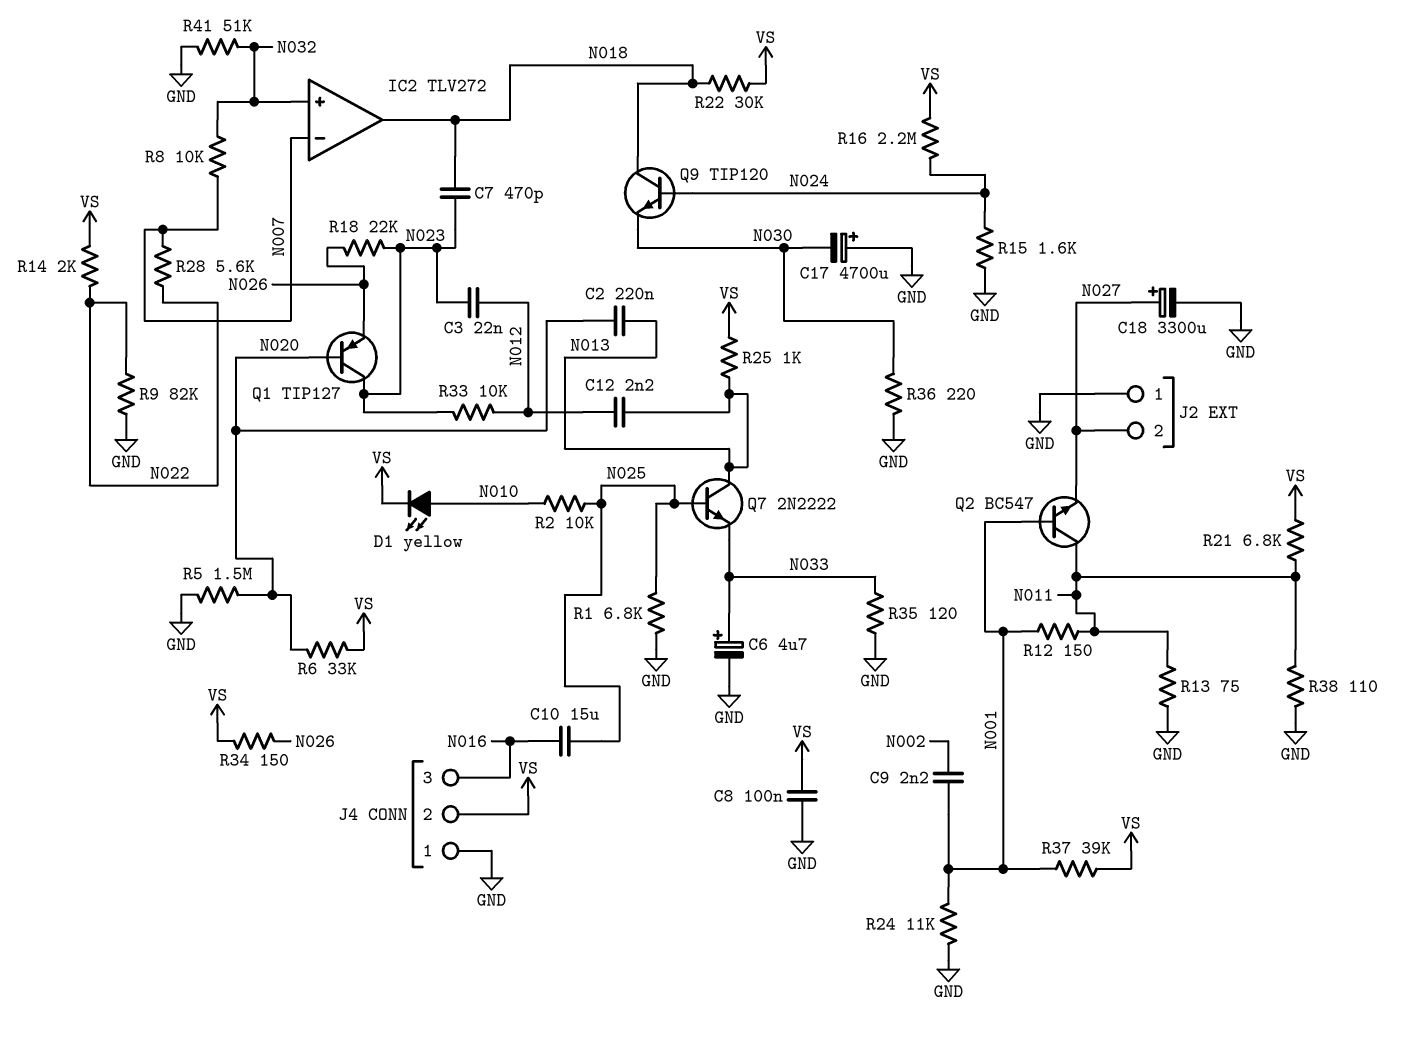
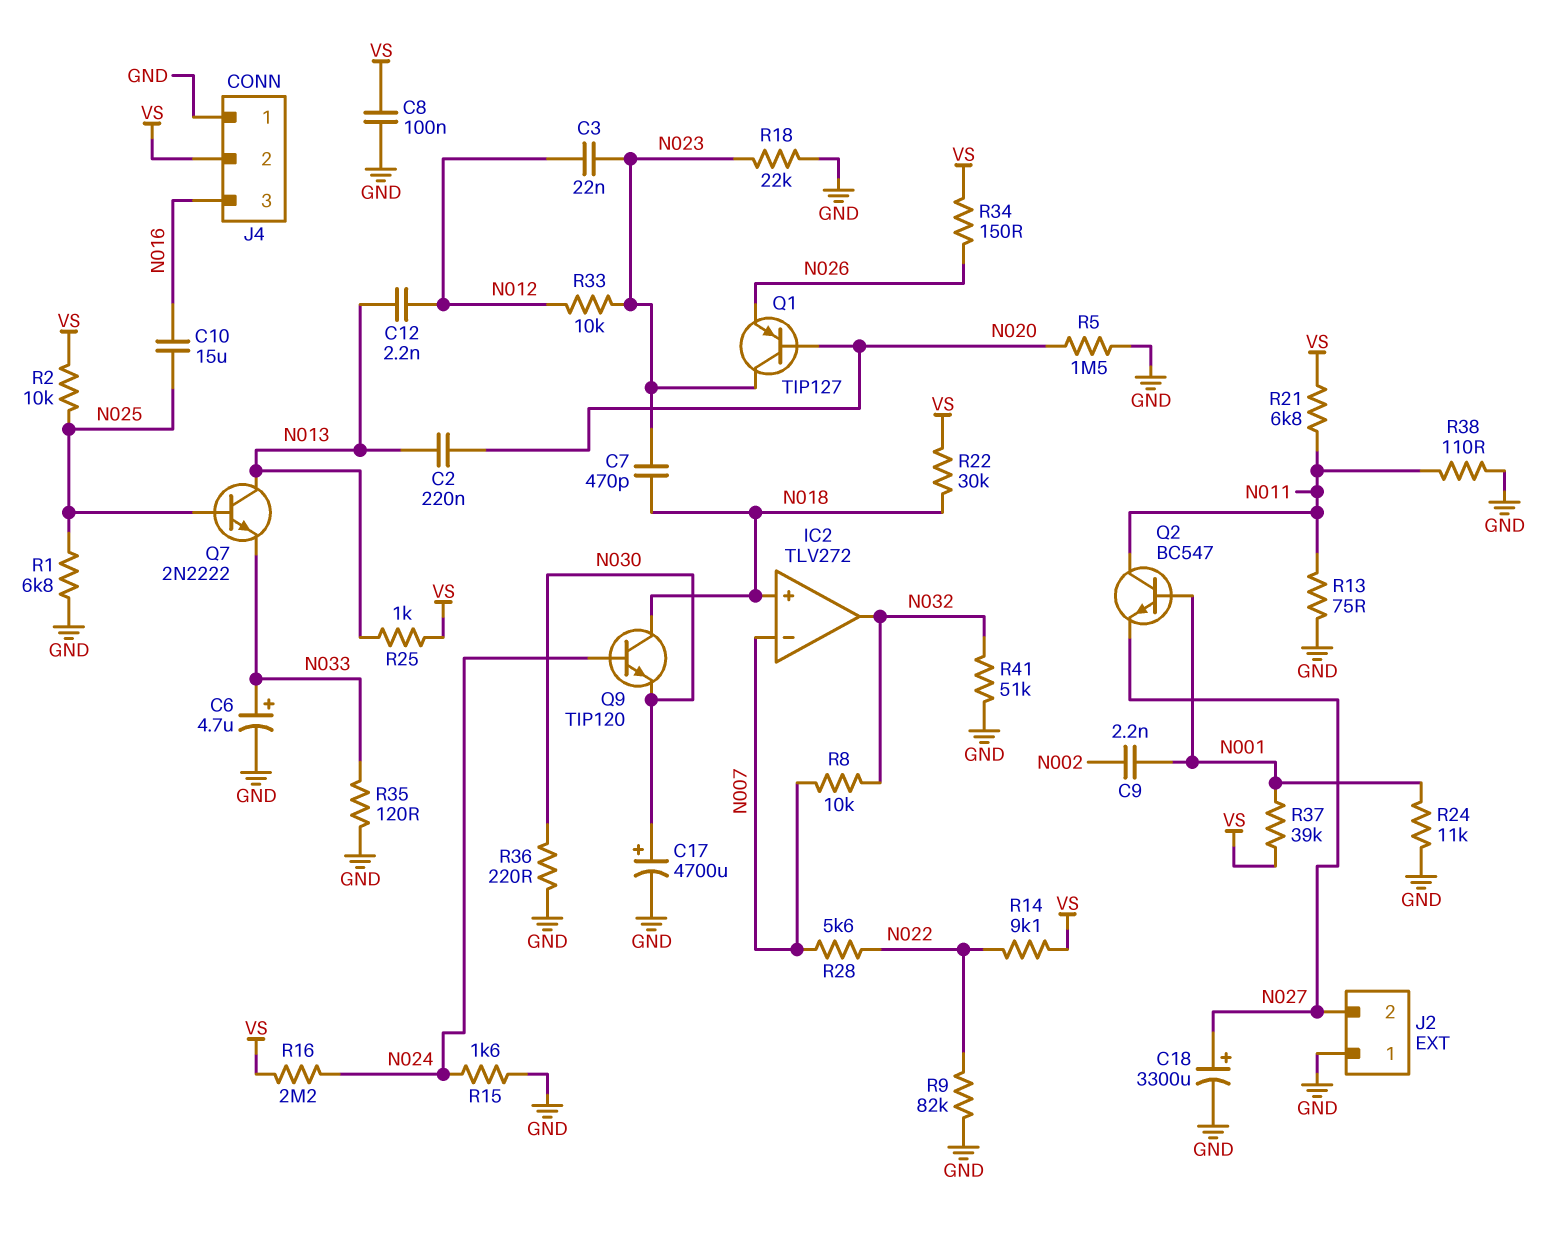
C17: 4700uF (plus GND, minus N030) -> 4700uF (plus N030, minus GND)
D1: LED yellow (A N010, K VS) -> none
IC2 pin in+: N032 -> N018
IC2 pin out: N018 -> N032
R2: 10k (N010, N025) -> 10k (N025, VS)
R6: 33k (N020, VS) -> none
R12: 150 (N001, N011) -> none
R14: 2k (N022, VS) -> 9.1k (N022, VS)
R18: 22k (N023, N026) -> 22k (GND, N023)

